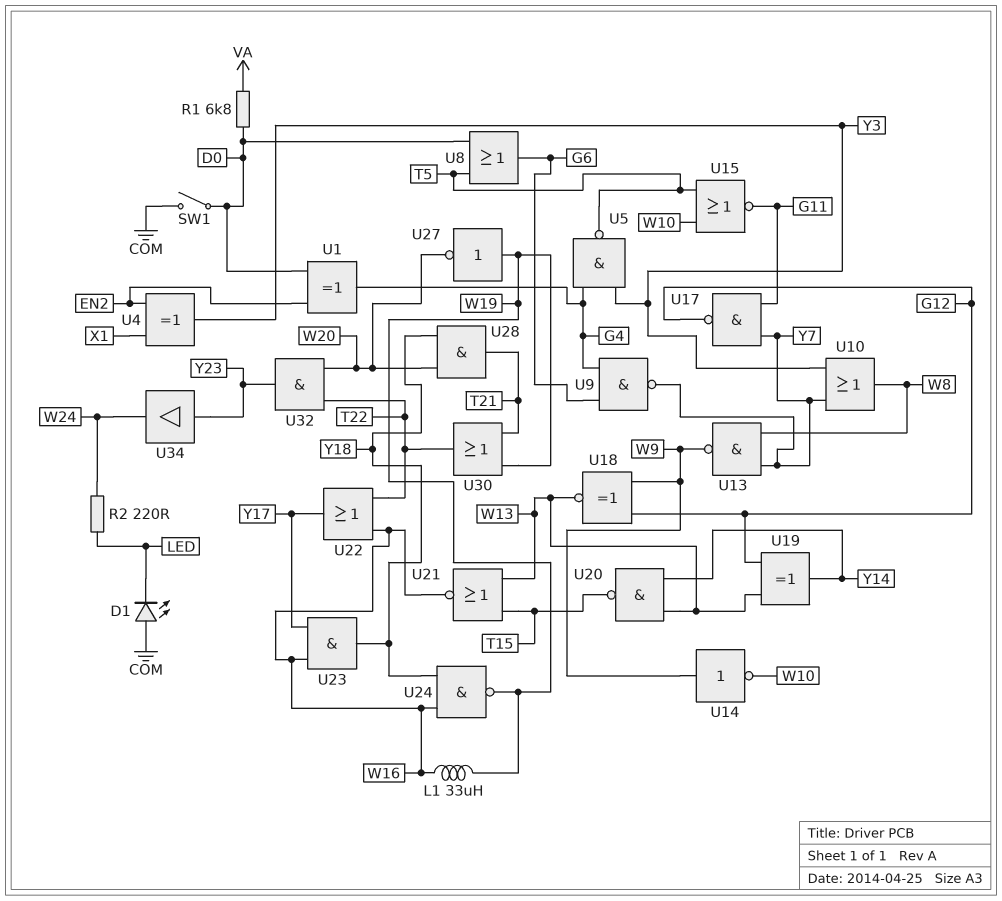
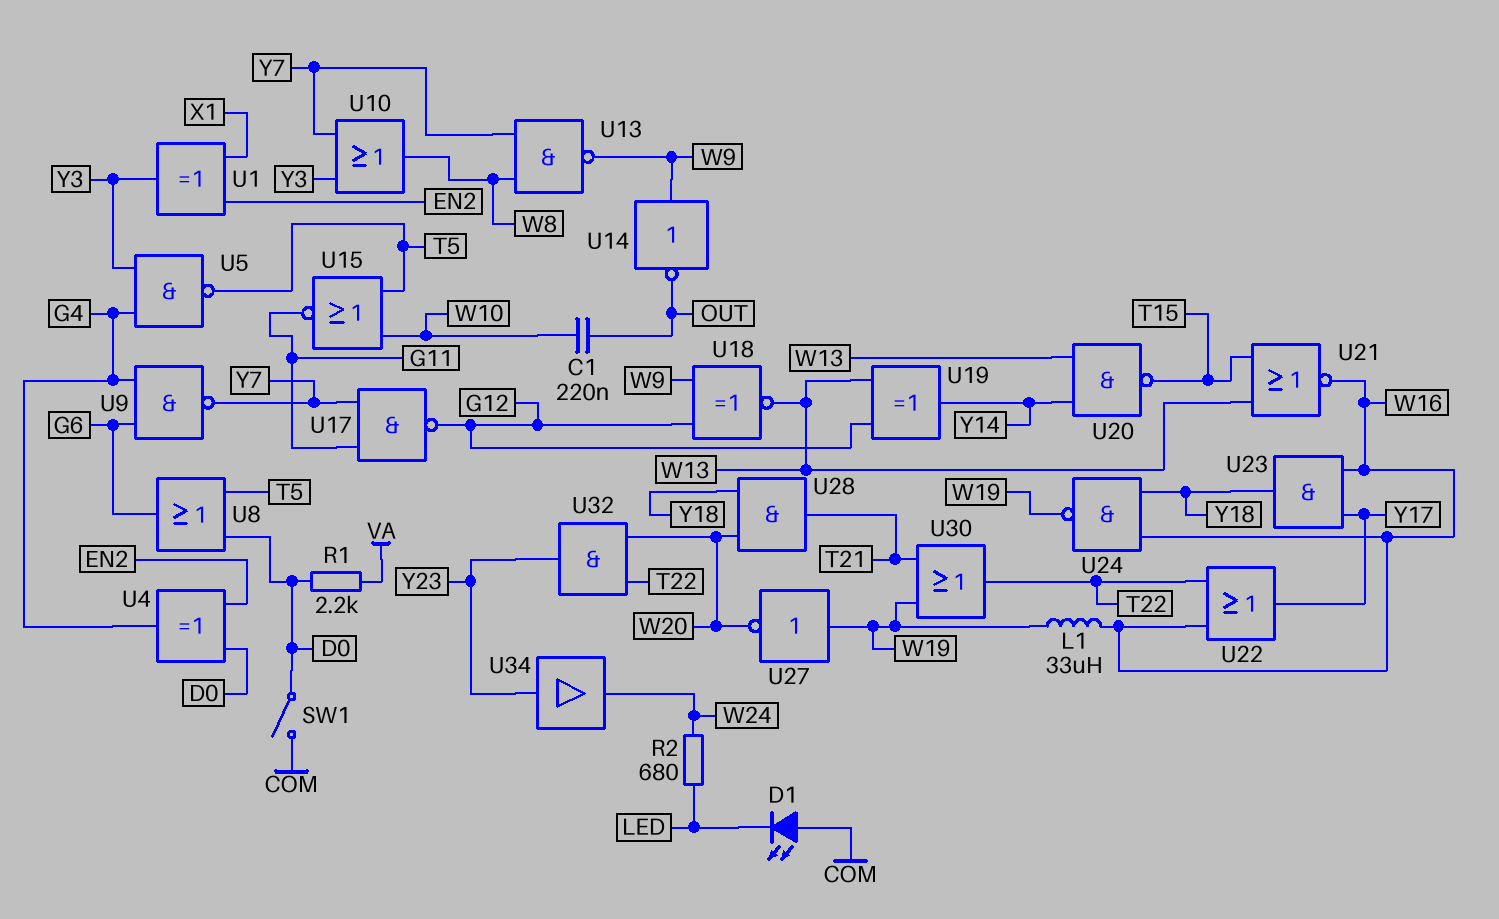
C1: none -> 220nF (OUT, W10)
R1: 6.8k (D0, VA) -> 2.2k (D0, VA)
R2: 220 (LED, W24) -> 680 (LED, W24)
U1: XOR (in D0, in EN2, out G4) -> XOR (in EN2, in X1, out Y3)
U4: XOR (in EN2, in X1, out Y3) -> XOR (in D0, in EN2, out G4)
U14: NOT (in W9, out W10) -> NOT (in W9, out OUT)

